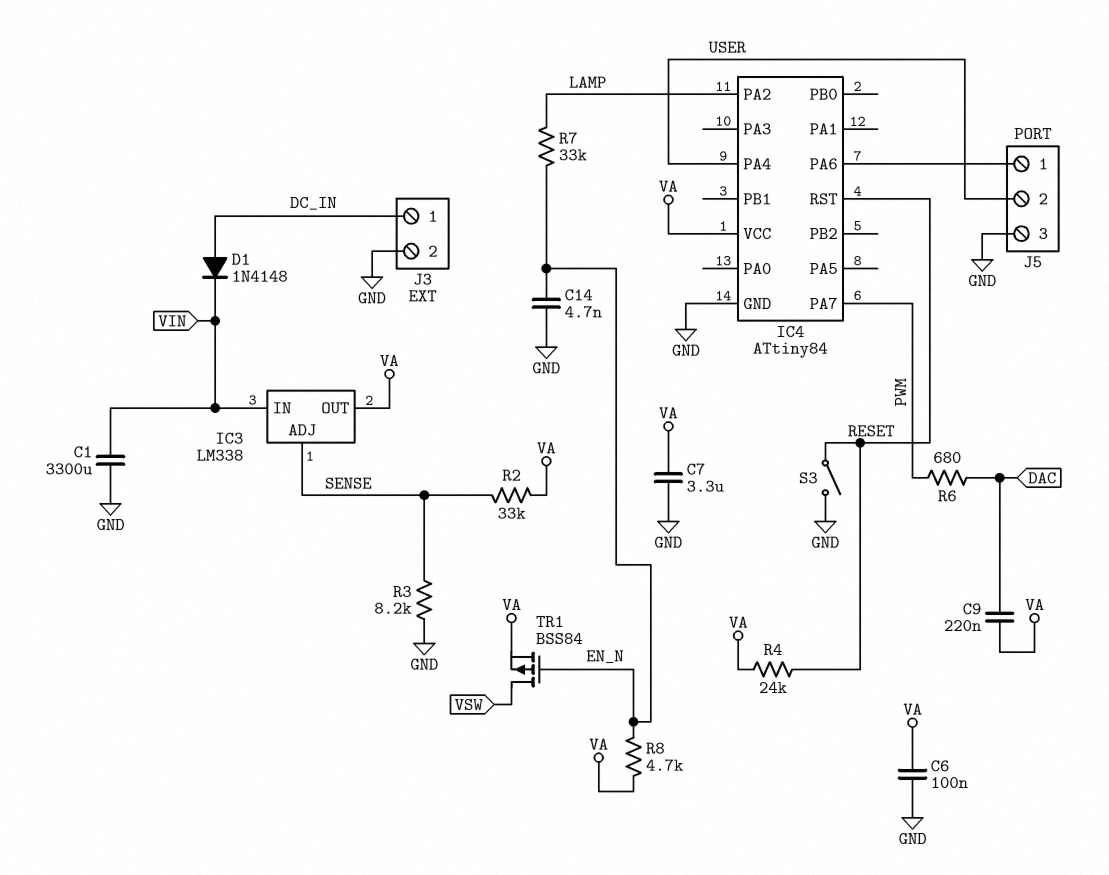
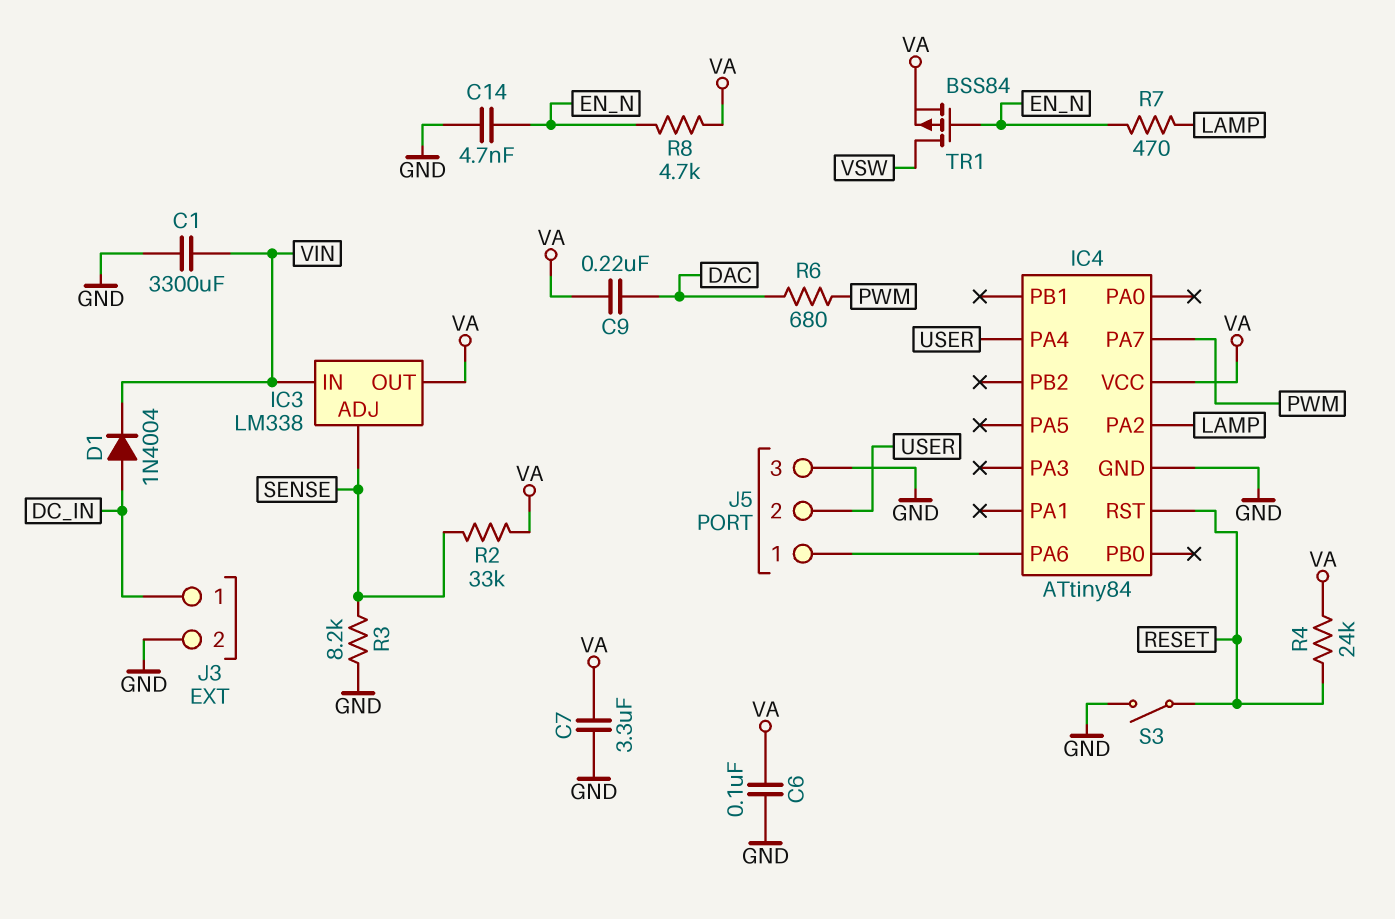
D1: diode 1N4148 (A DC_IN, K VIN) -> diode 1N4004 (A DC_IN, K VIN)
R7: 33k (EN_N, LAMP) -> 470 (EN_N, LAMP)

